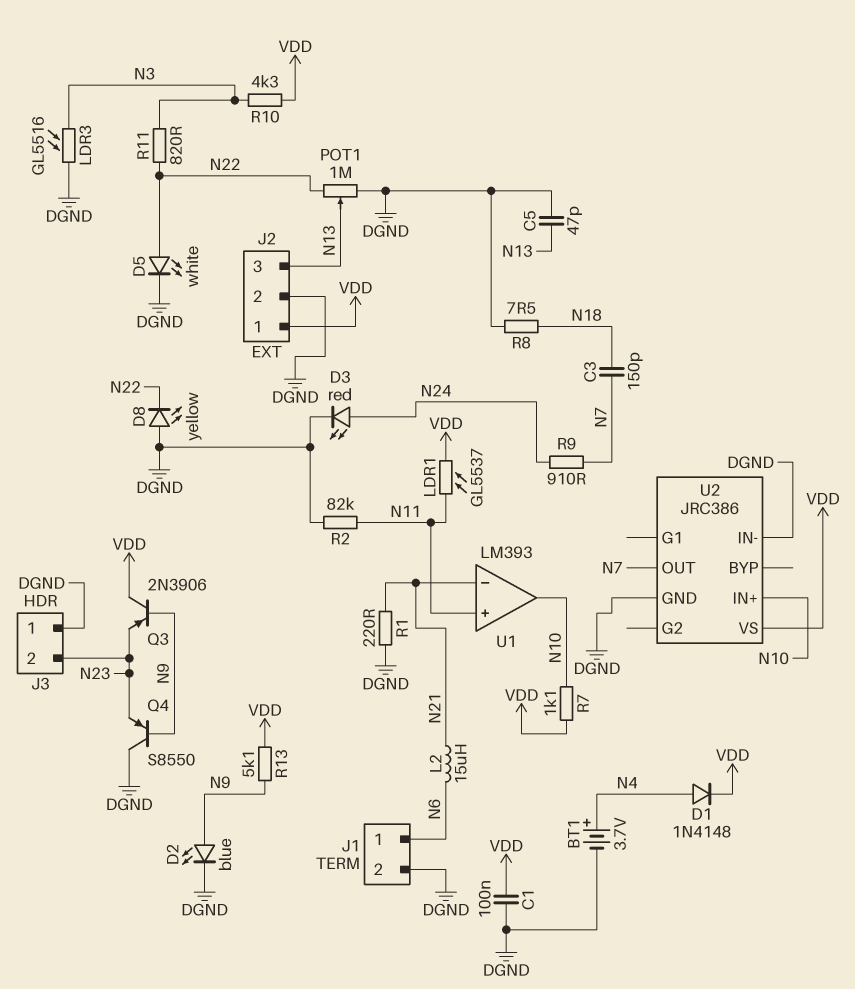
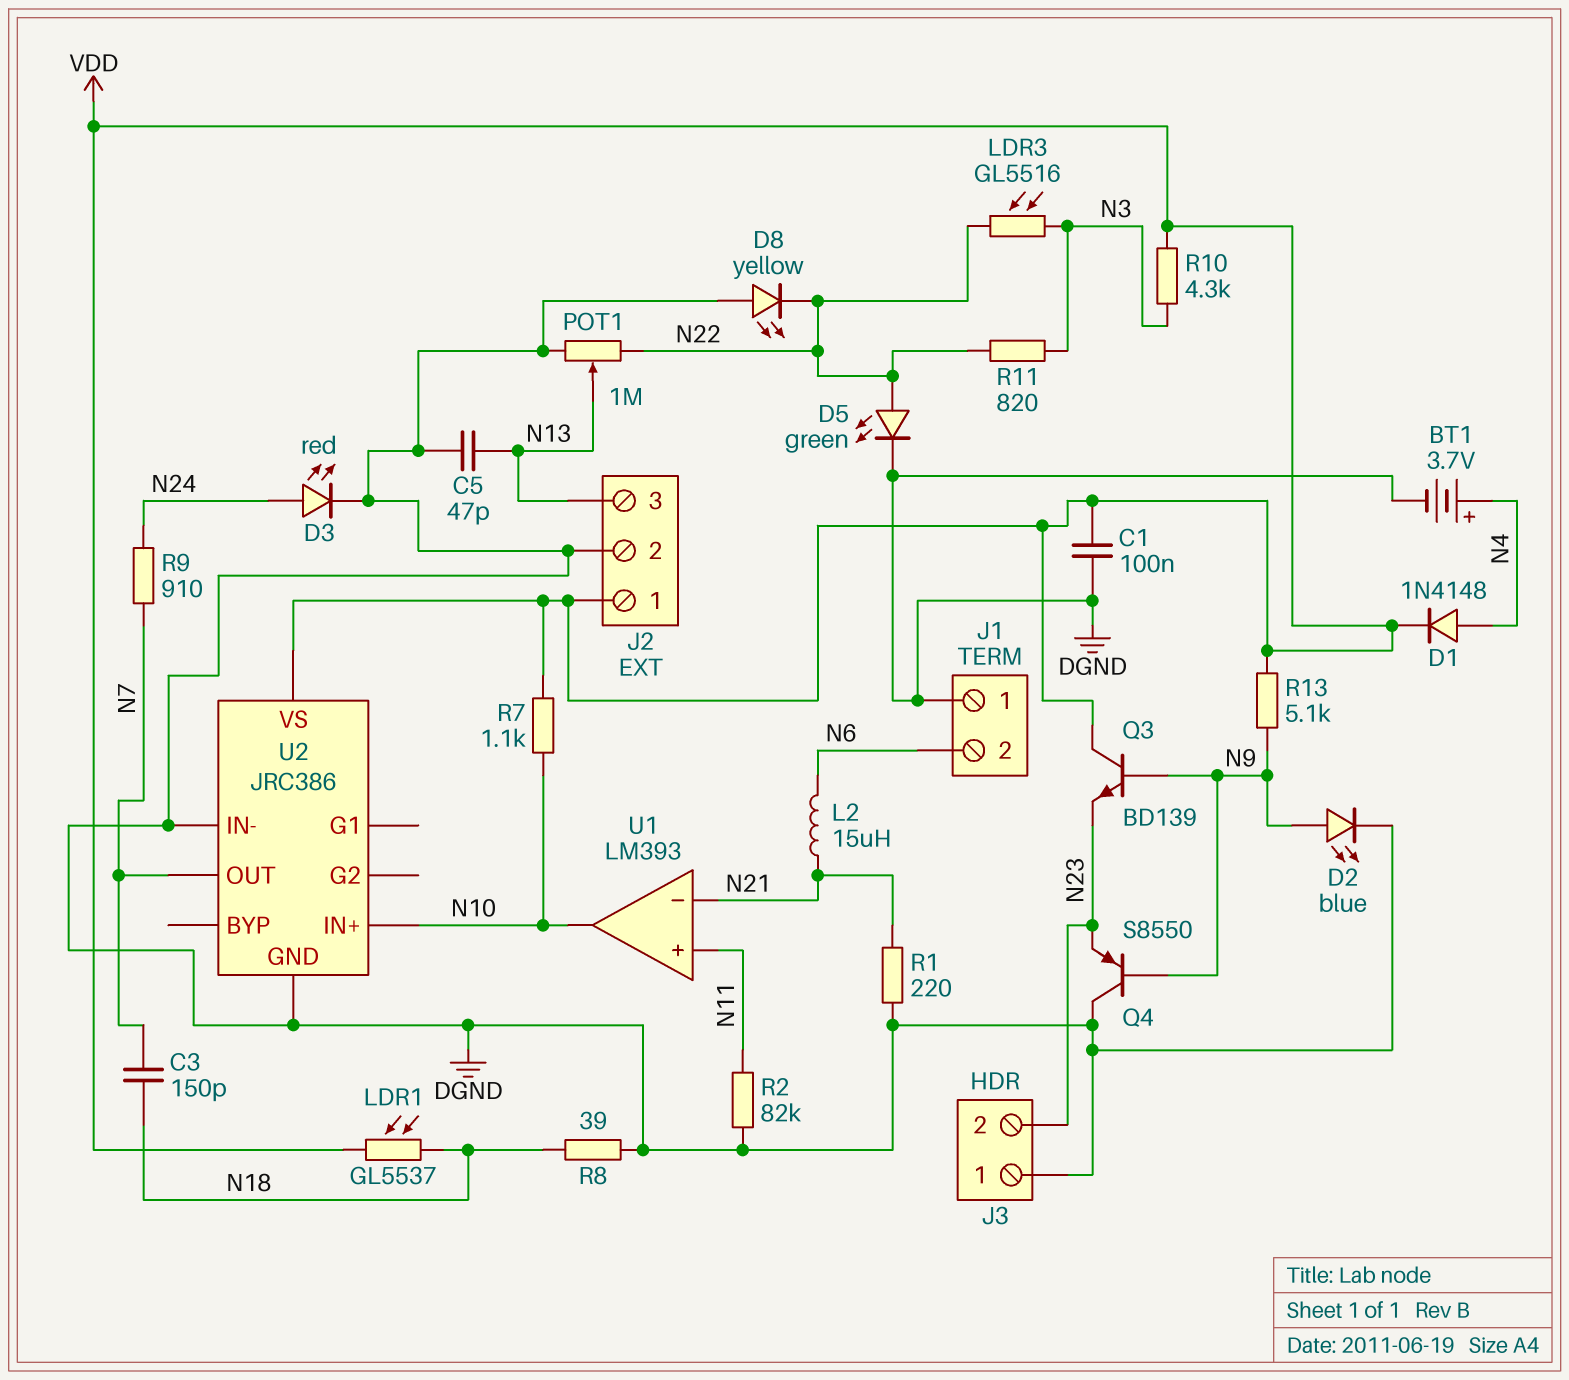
D5: LED white (A N22, K DGND) -> LED green (A N22, K DGND)
J1 pin 1: N6 -> DGND
J1 pin 2: DGND -> N6
LDR1: GL5537 (N11, VDD) -> GL5537 (N18, VDD)
LDR3: GL5516 (DGND, N3) -> GL5516 (N3, N22)
Q3: PNP 2N3906 (B N9, C VDD, E N23) -> NPN BD139 (B N9, C VDD, E N23)
R8: 7.5 (DGND, N18) -> 39 (DGND, N18)

